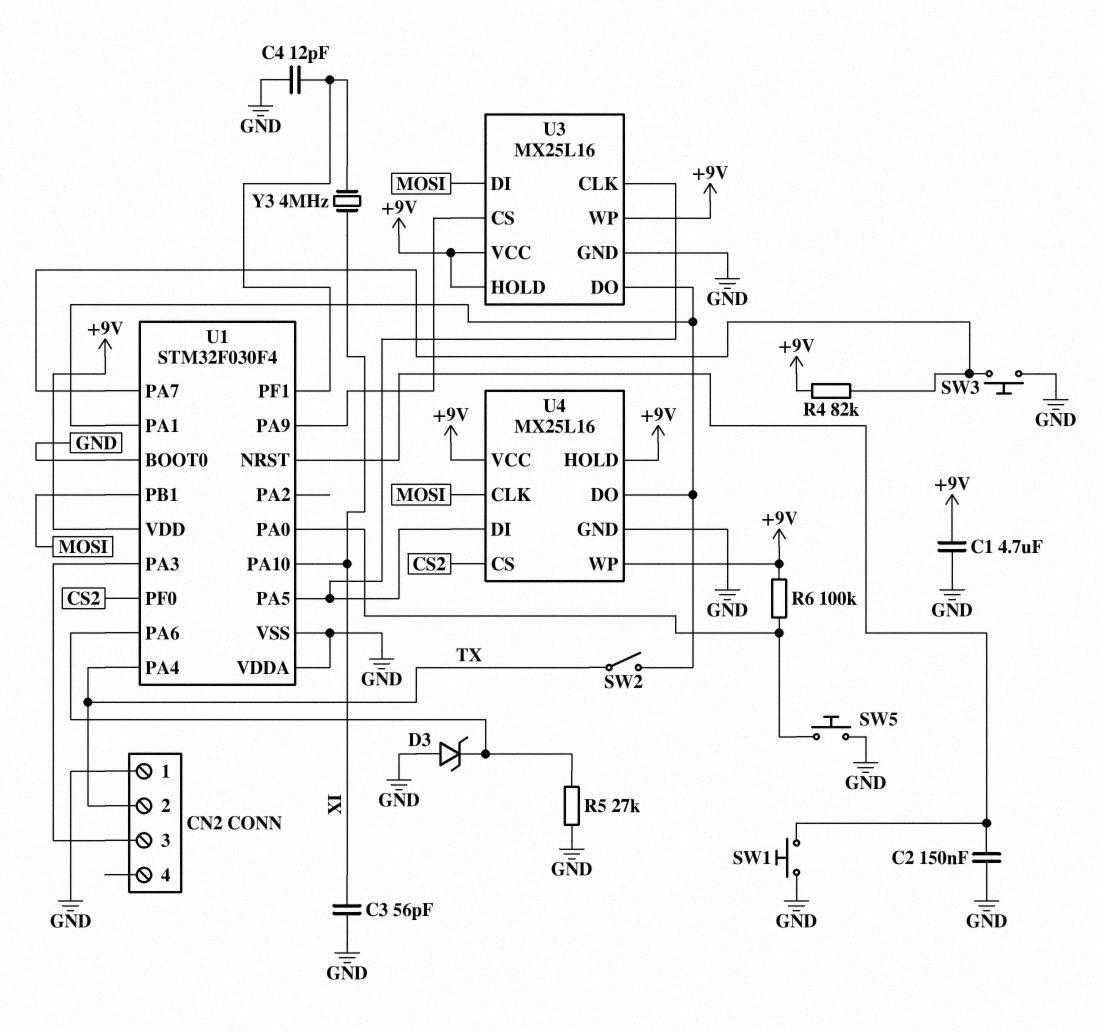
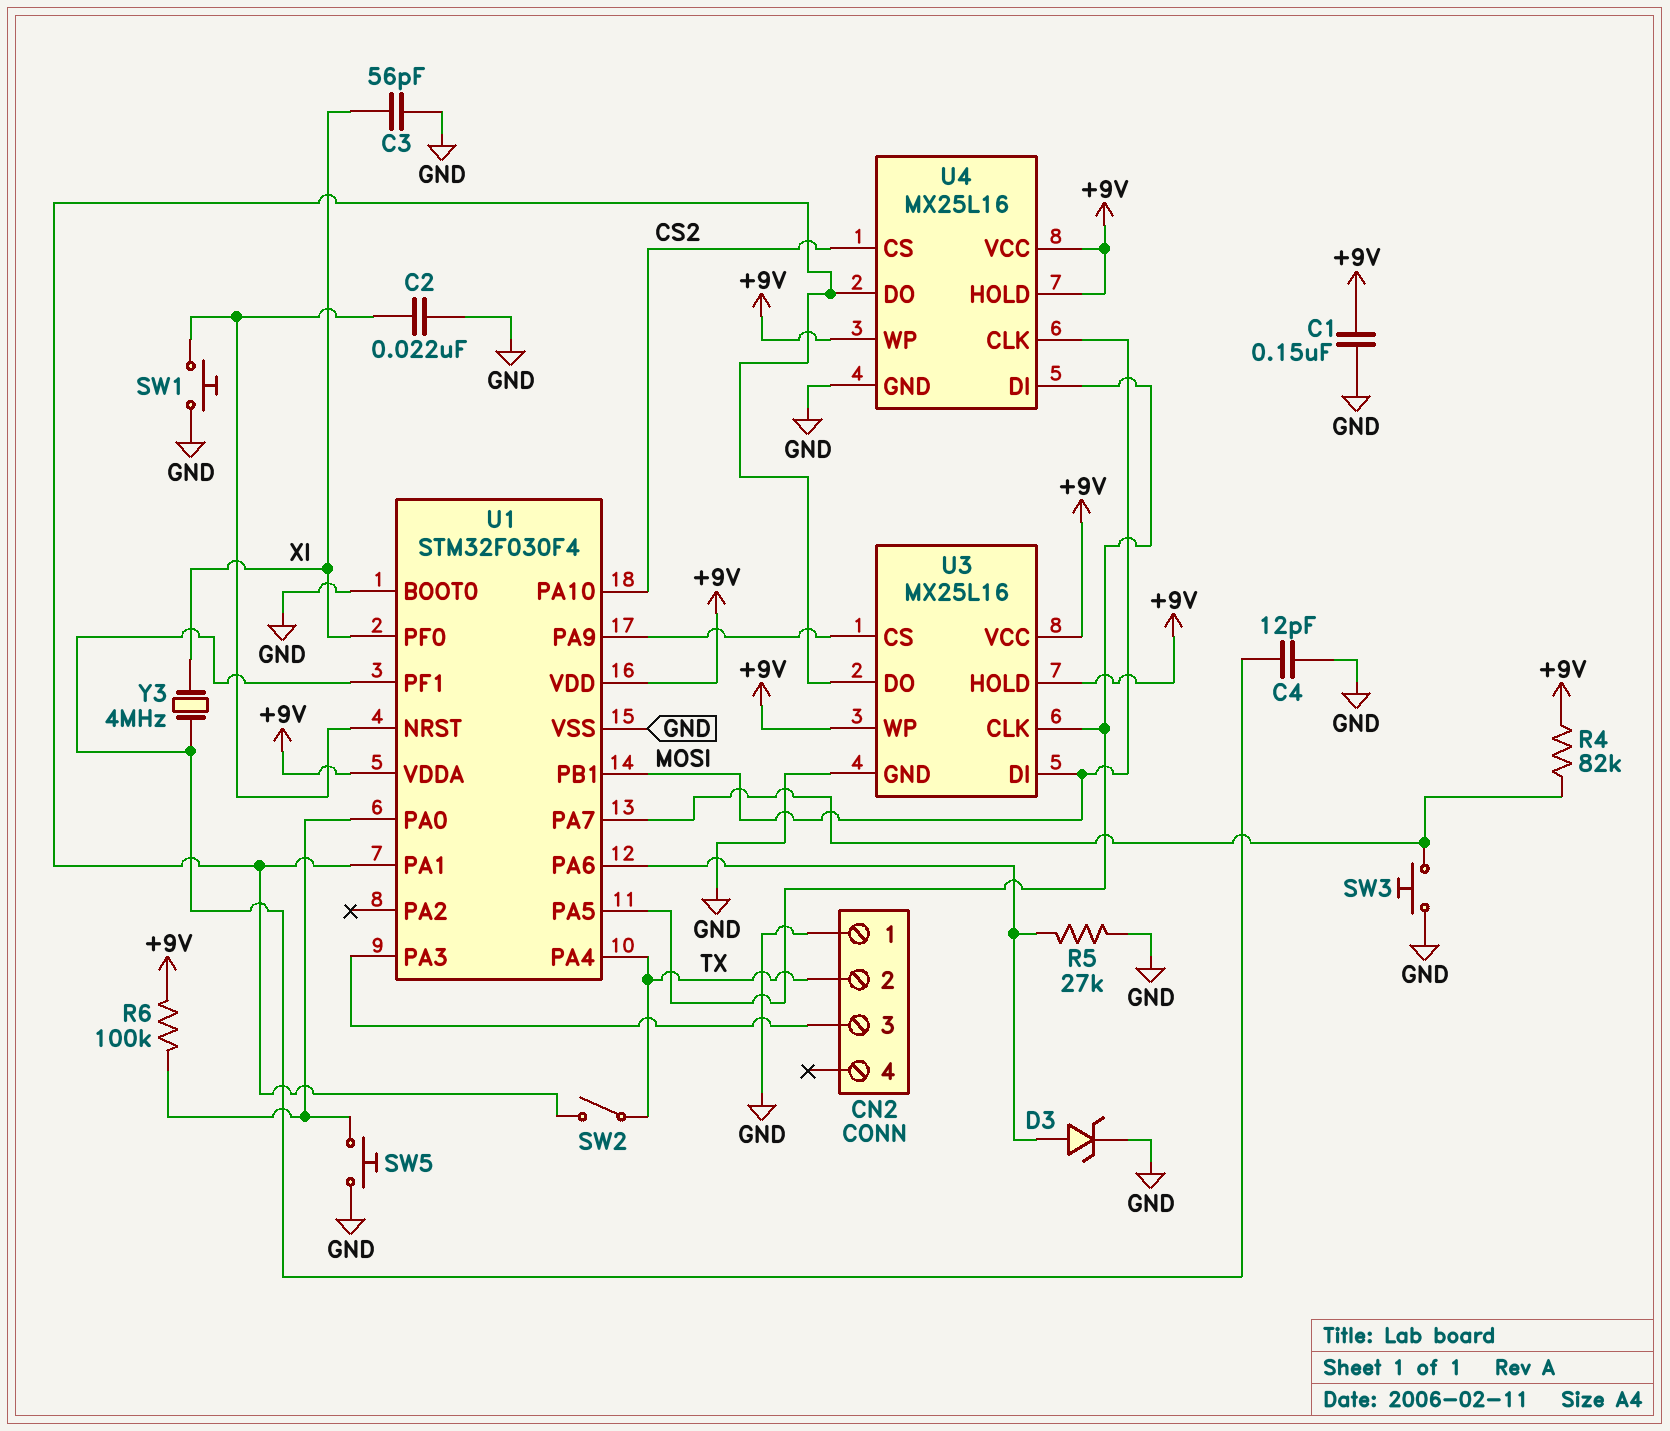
C1: 4.7uF (+9V, GND) -> 150nF (+9V, GND)
C2: 150nF (GND, U1/NRST) -> 22nF (GND, U1/NRST)
D3: zener (A GND, K U1/PA6) -> zener (A U1/PA6, K GND)
U1 pin PA10: XI -> CS2
U1 pin PF0: CS2 -> XI
U1 pin VDDA: GND -> +9V

